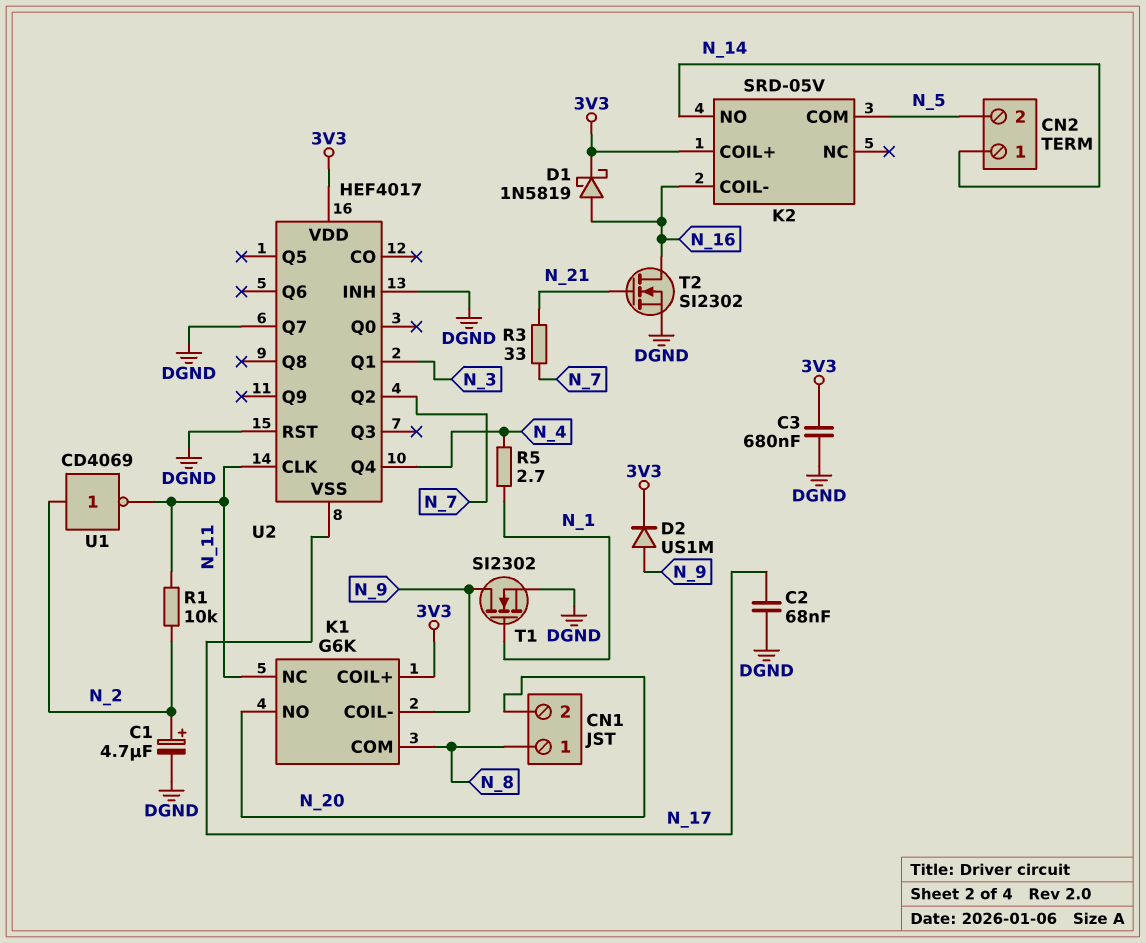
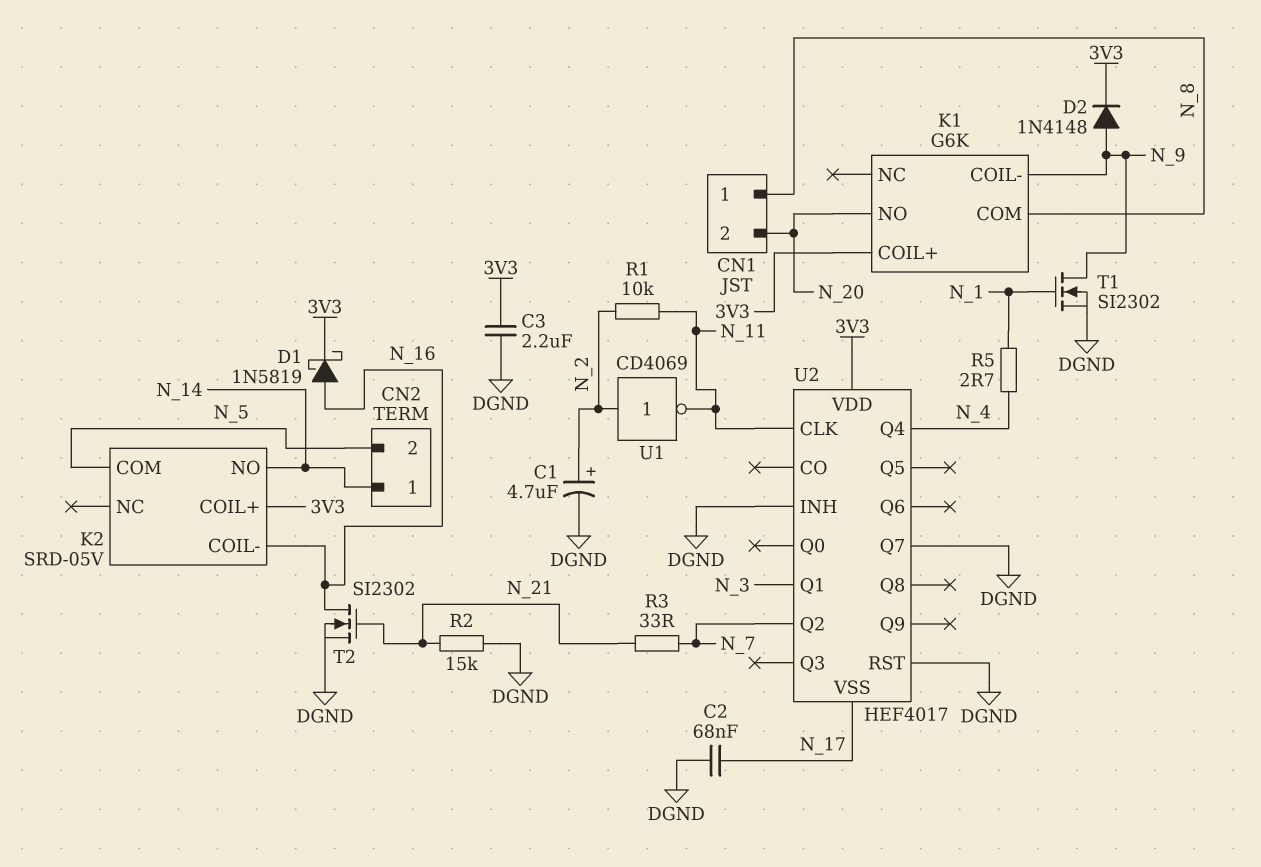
C3: 680nF (3V3, DGND) -> 2.2uF (3V3, DGND)
D2: diode US1M (A N_9, K 3V3) -> diode 1N4148 (A N_9, K 3V3)
K1 pin NC: N_11 -> none
R2: none -> 15k (DGND, N_21)

